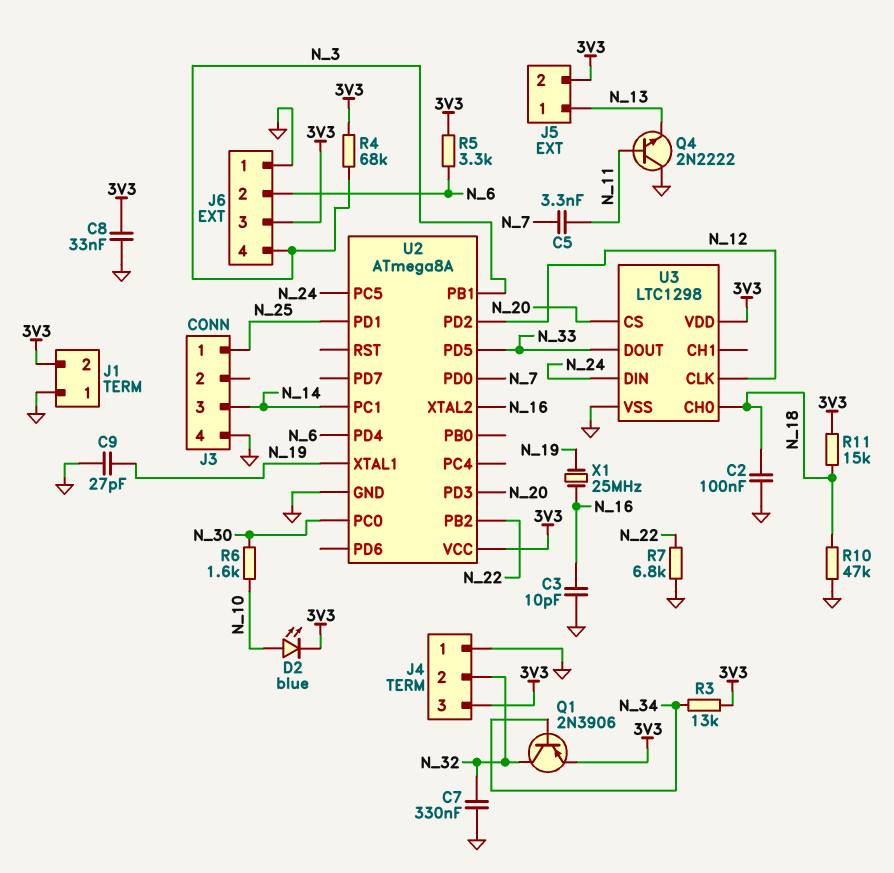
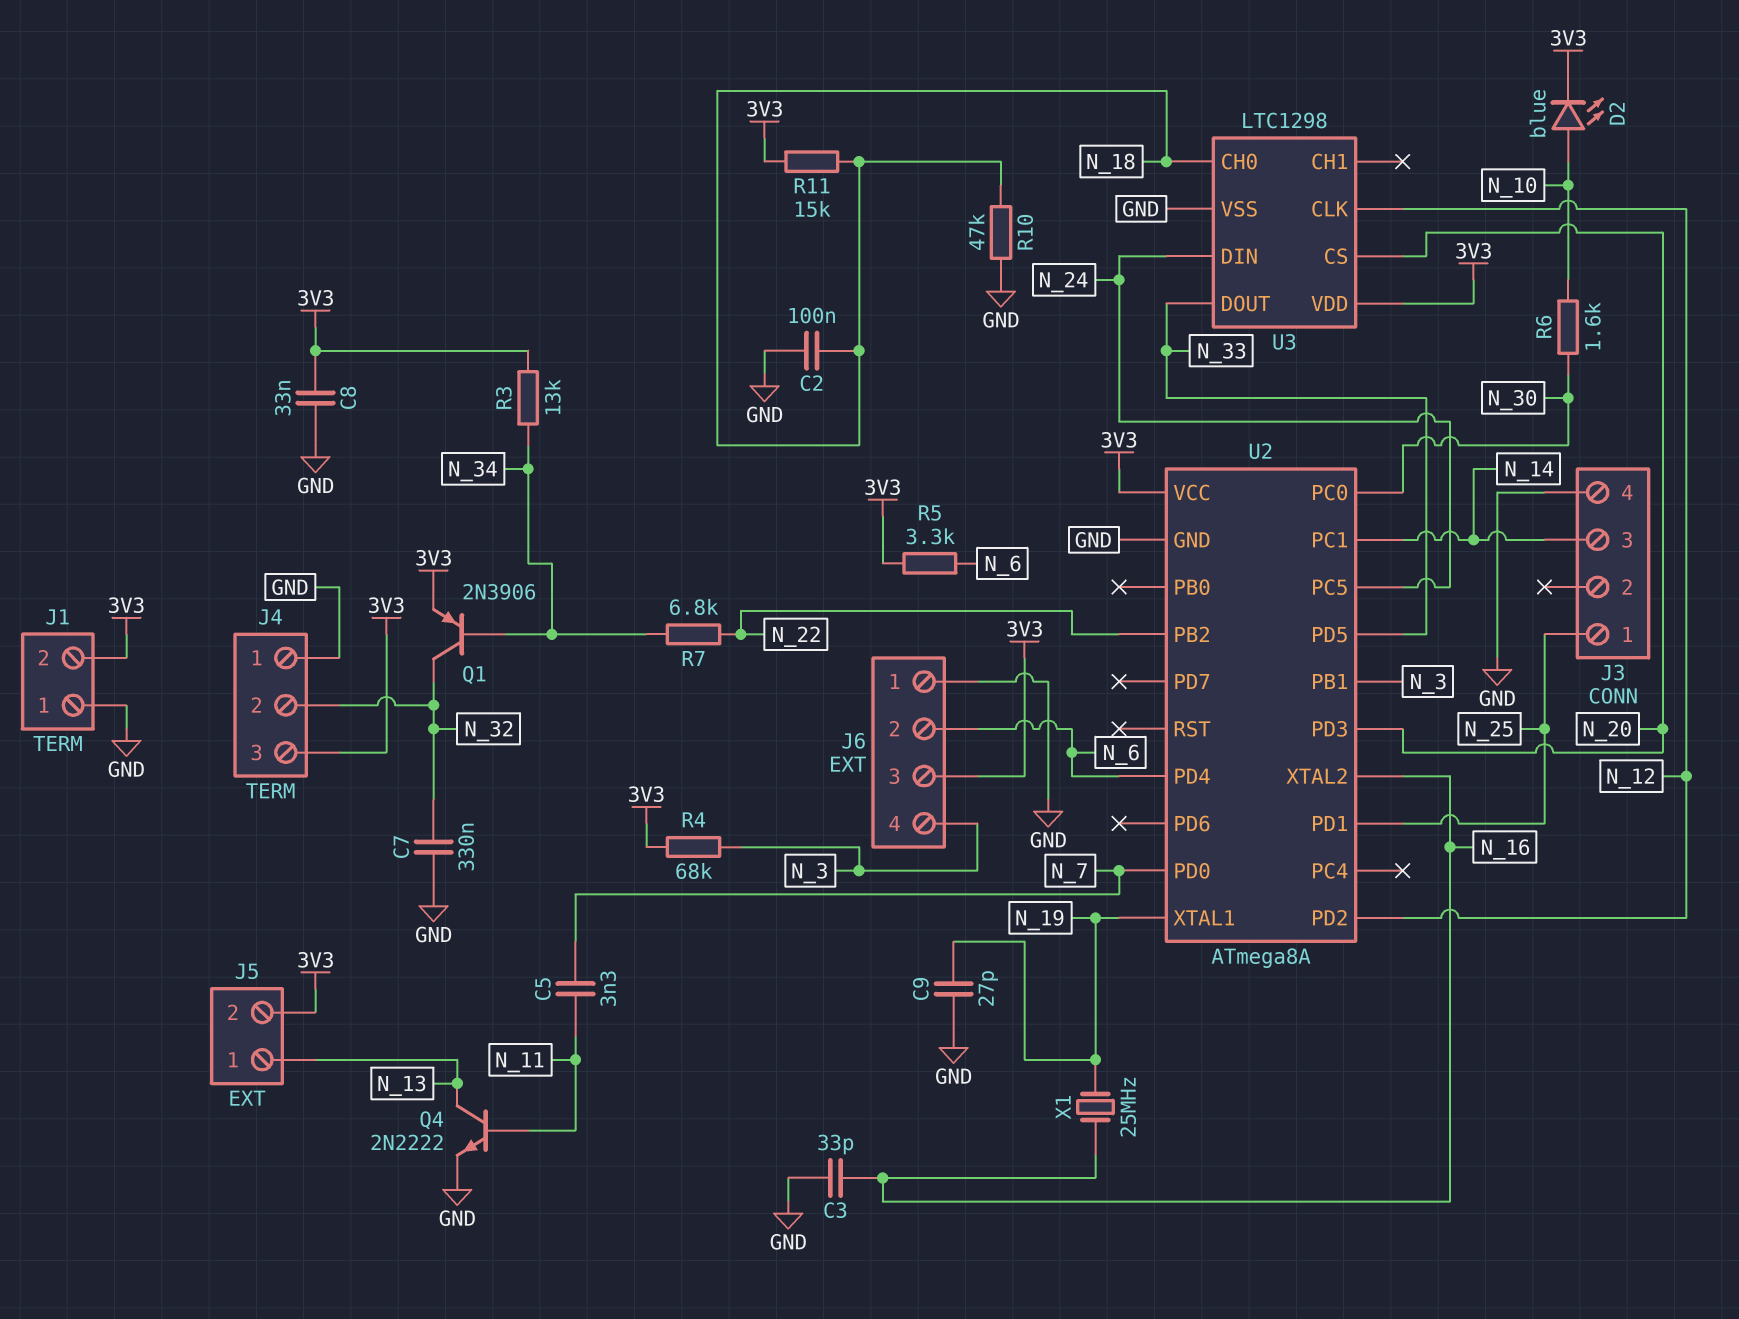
C3: 10pF (GND, N_16) -> 33pF (GND, N_16)
Q4: NPN 2N2222 (B N_11, C GND, E N_13) -> NPN 2N2222 (B N_11, C N_13, E GND)
R7: 6.8k (GND, N_22) -> 6.8k (N_22, N_34)

